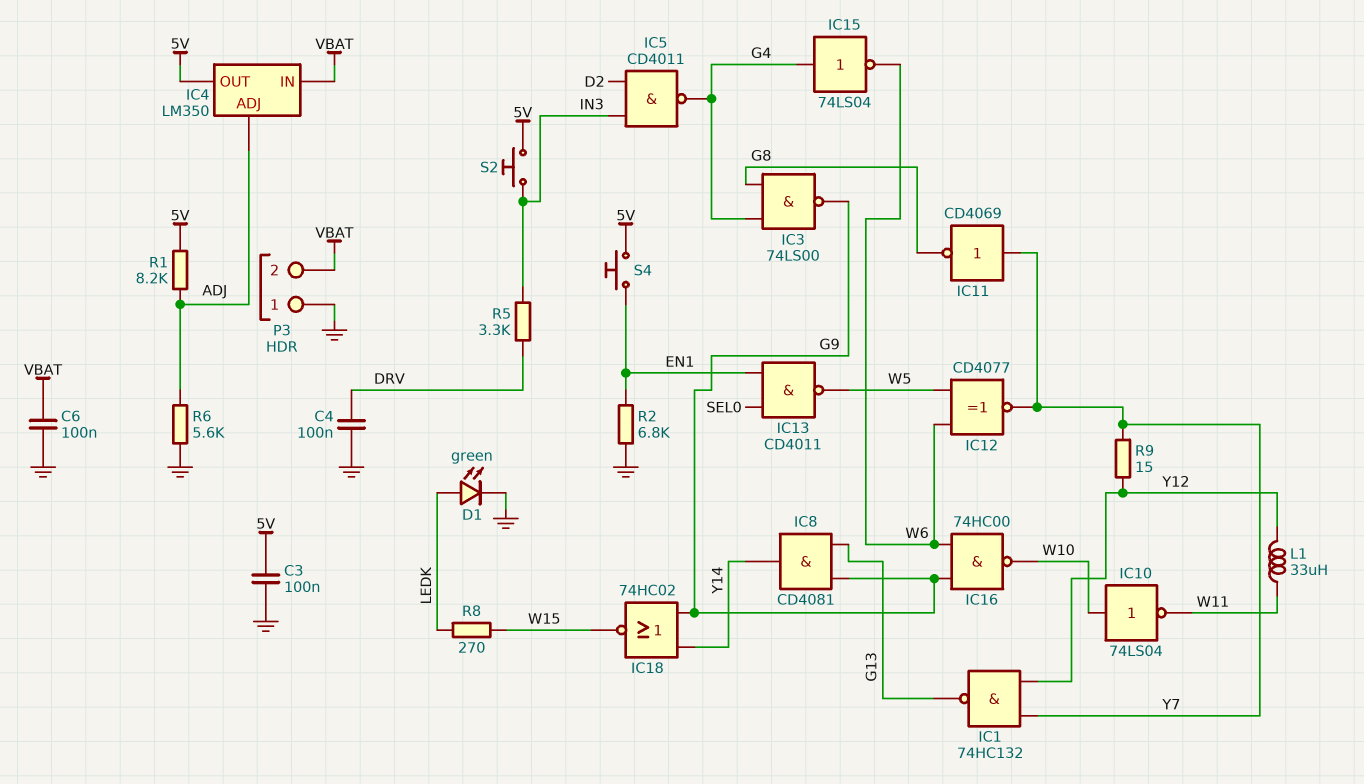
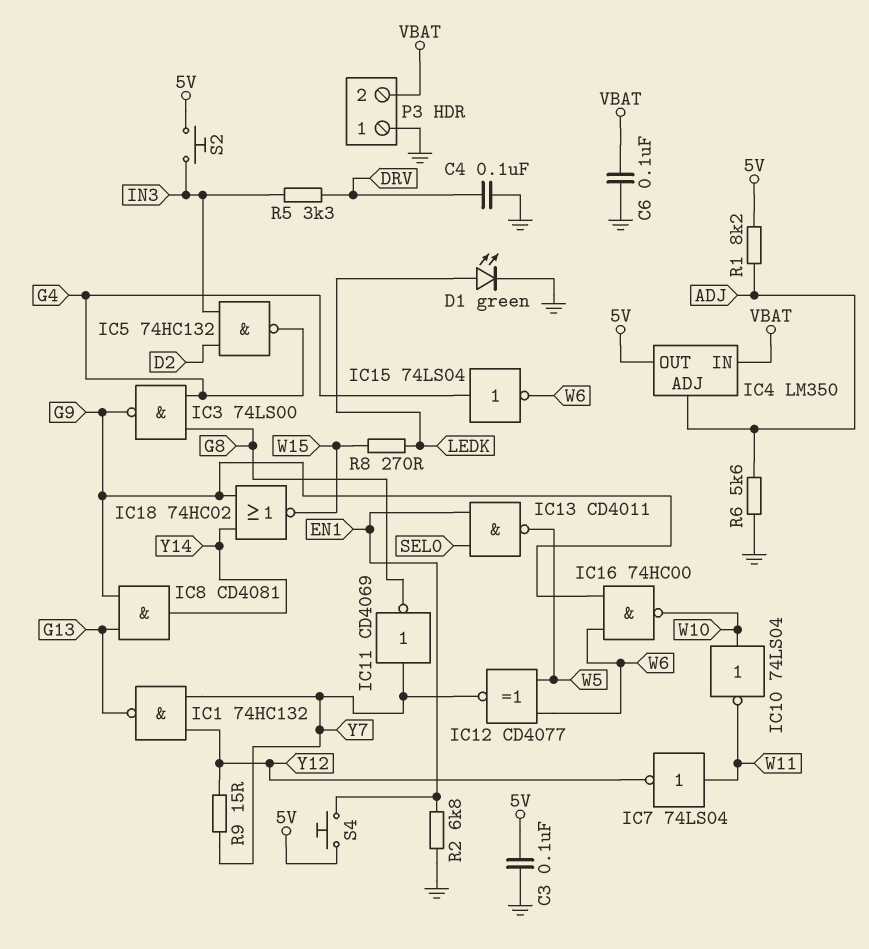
IC5: NAND CD4011 (in D2, in IN3, out G4) -> NAND 74HC132 (in D2, in IN3, out G4)
IC7: none -> NOT 74LS04 (in W11, out Y12)
L1: 33uH (W11, Y12) -> none

